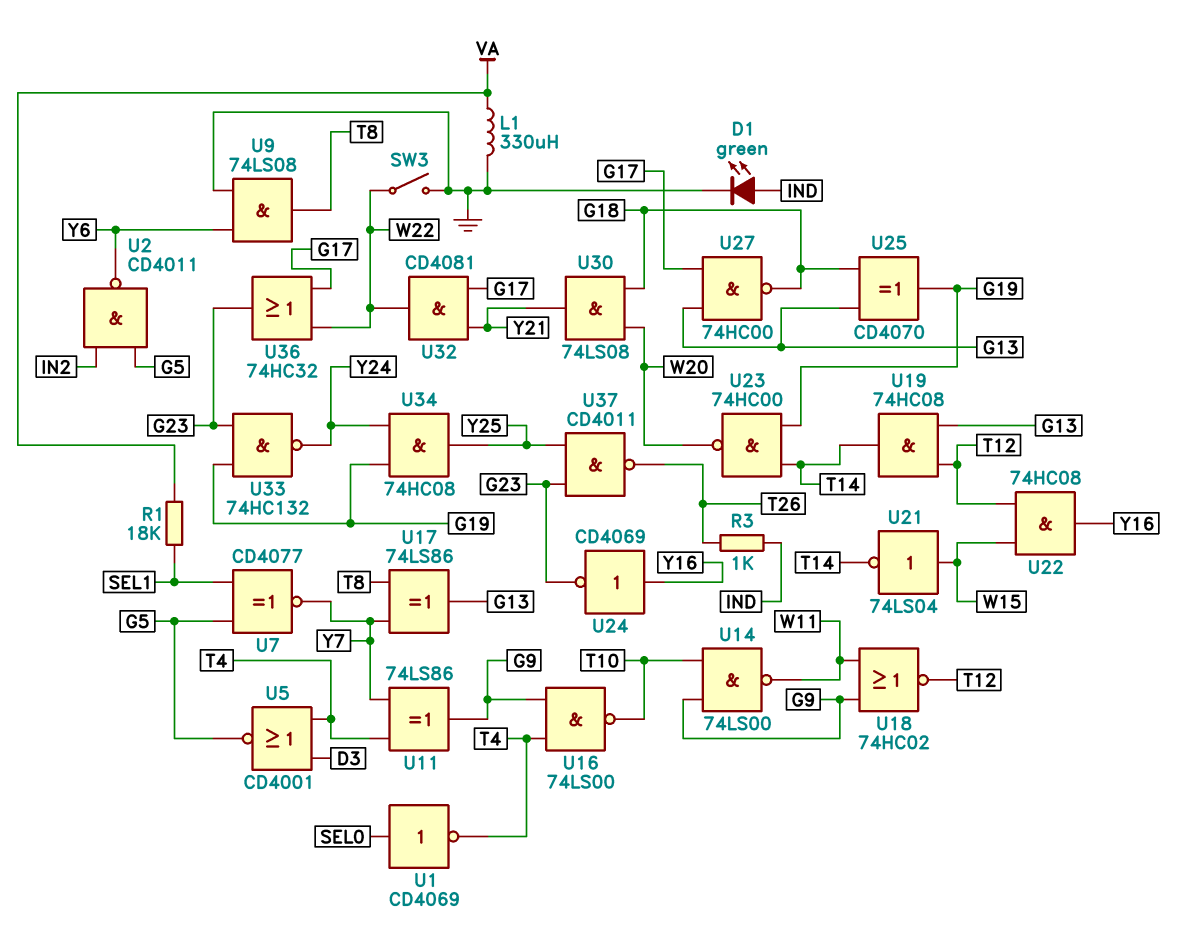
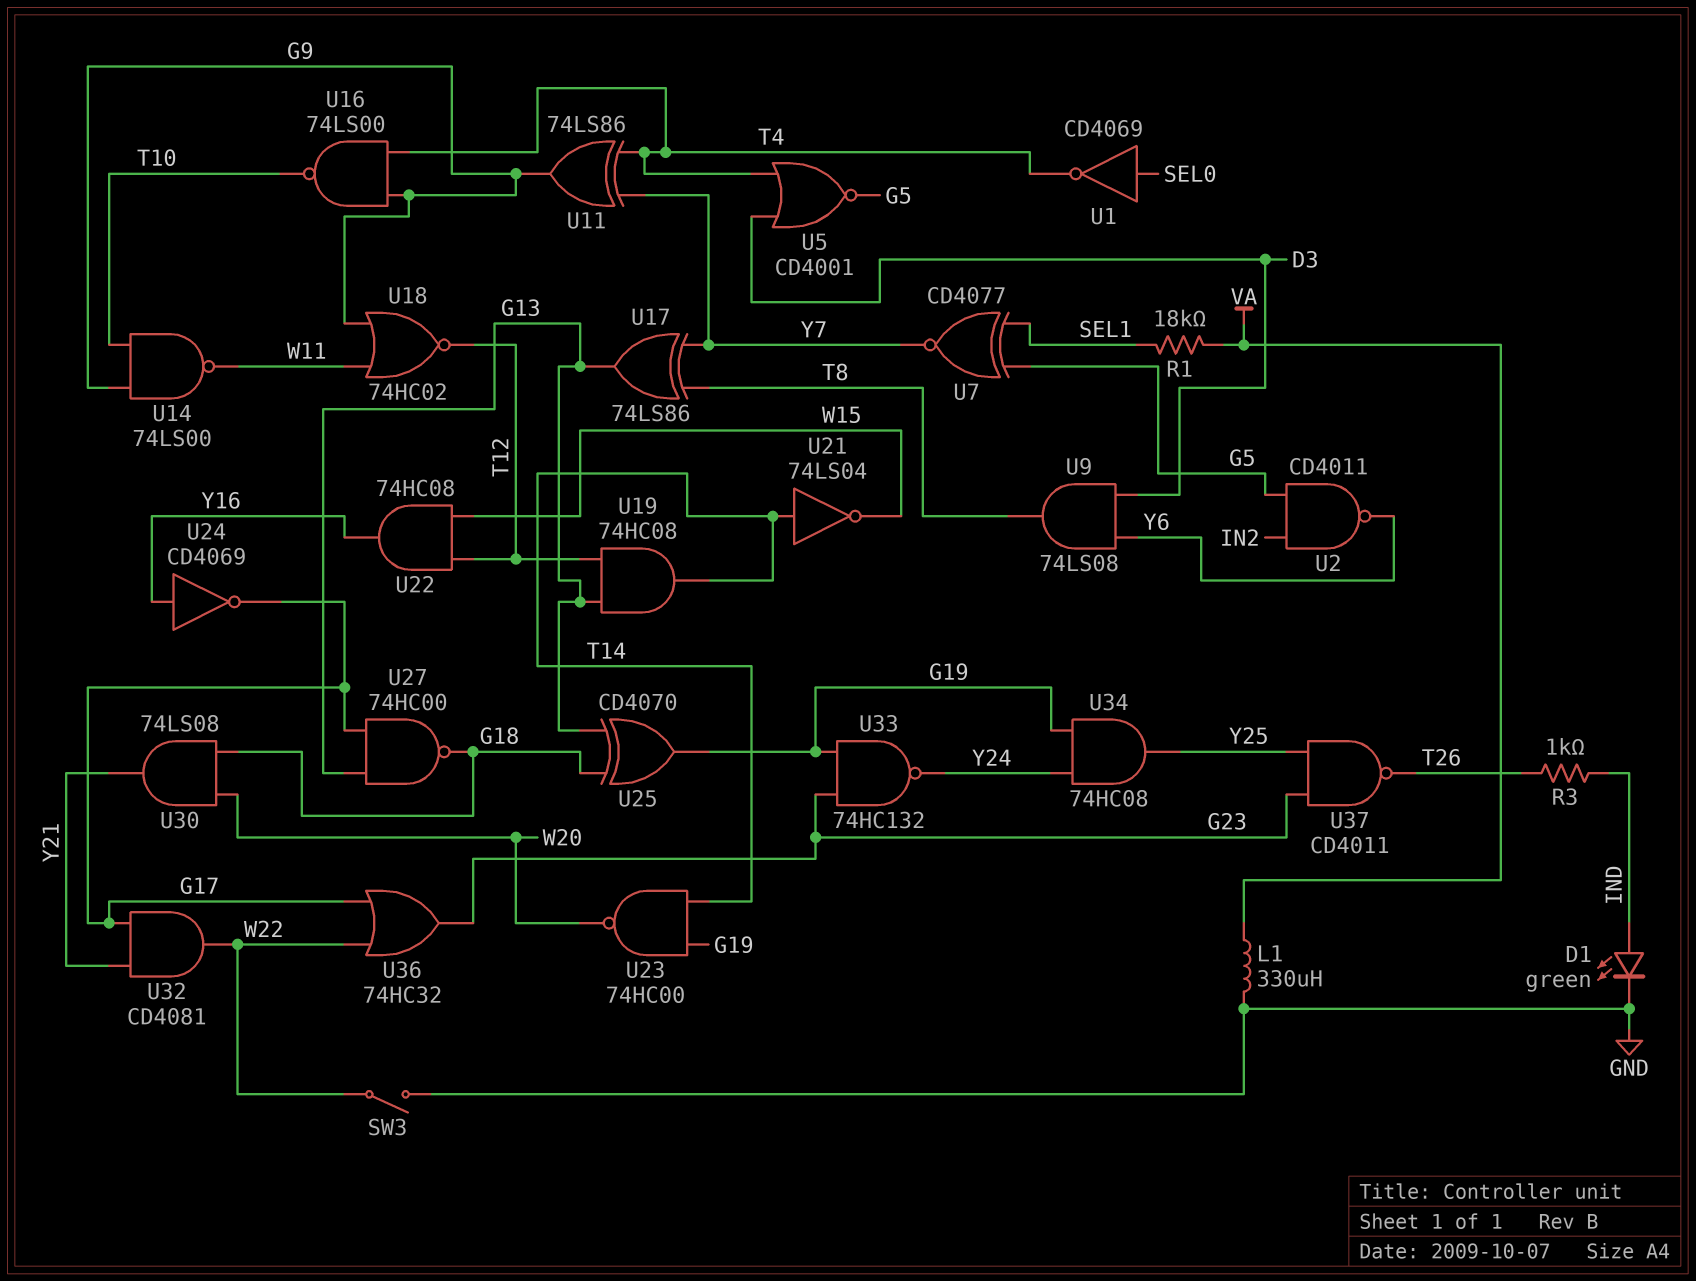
U9: AND 74LS08 (in GND, in Y6, out T8) -> AND 74LS08 (in D3, in Y6, out T8)
U21: NOT 74LS04 (in W15, out T14) -> NOT 74LS04 (in T14, out W15)
U24: NOT CD4069 (in Y16, out G23) -> NOT CD4069 (in Y16, out G17)

